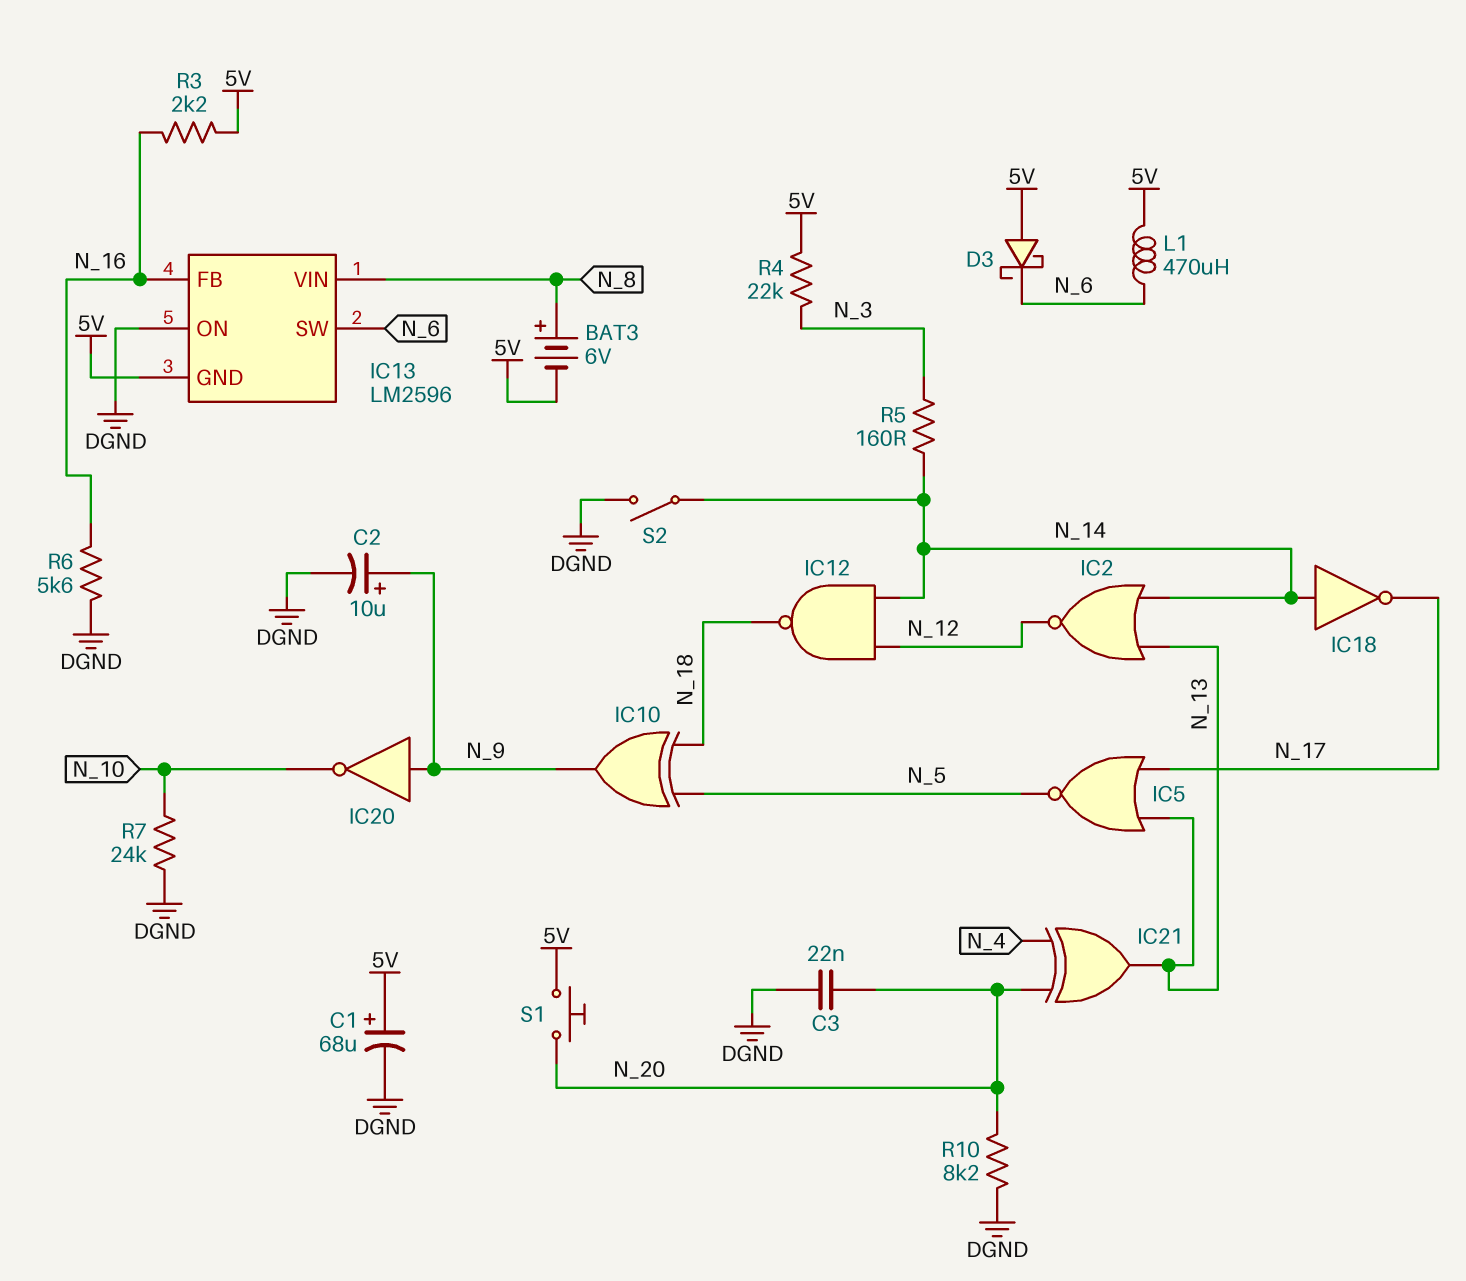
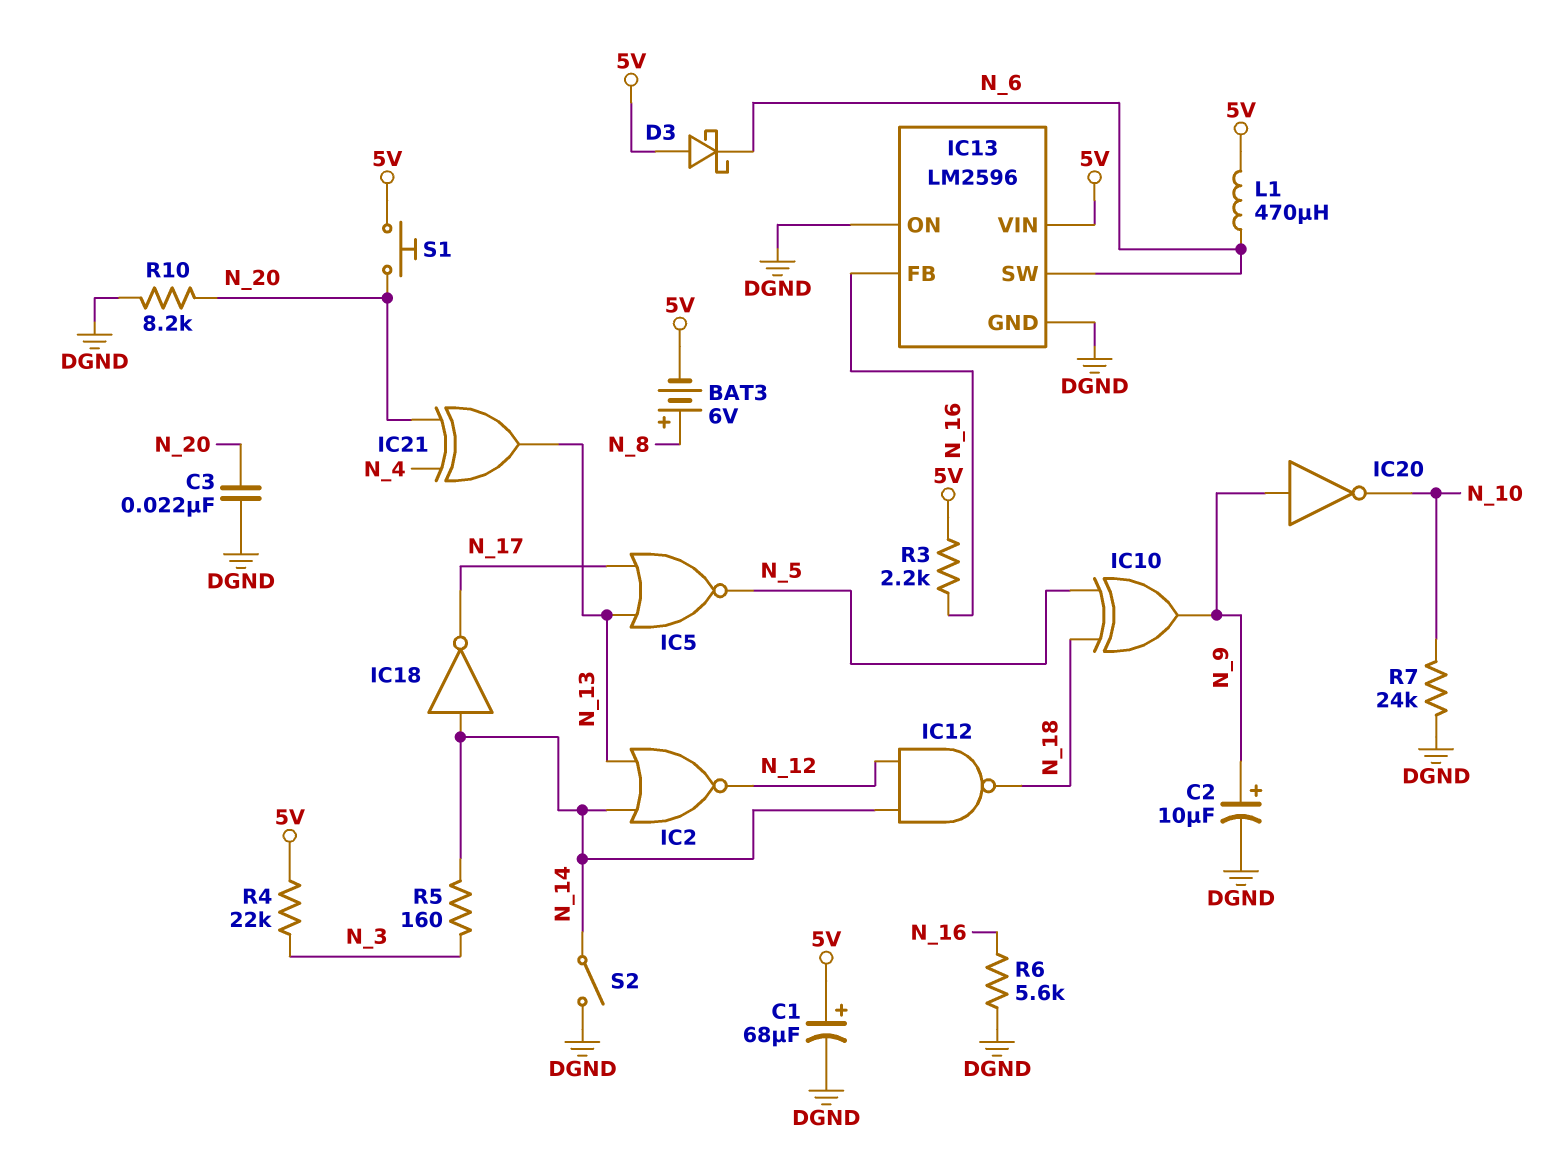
IC13 pin GND: 5V -> DGND
IC13 pin VIN: N_8 -> 5V

